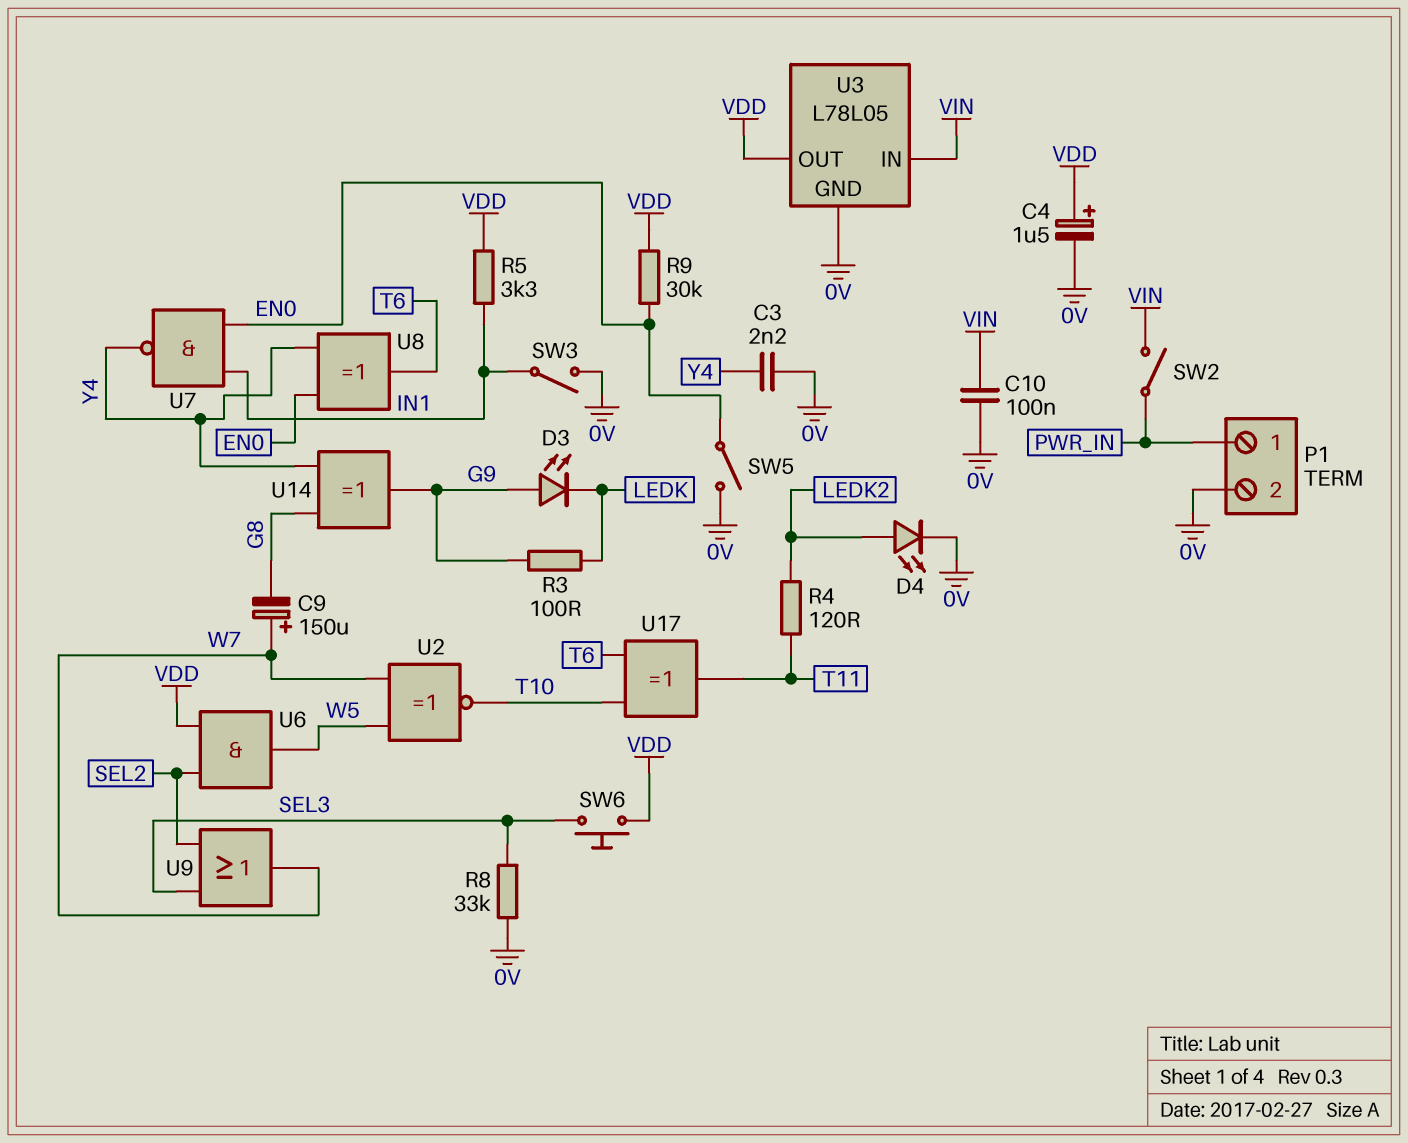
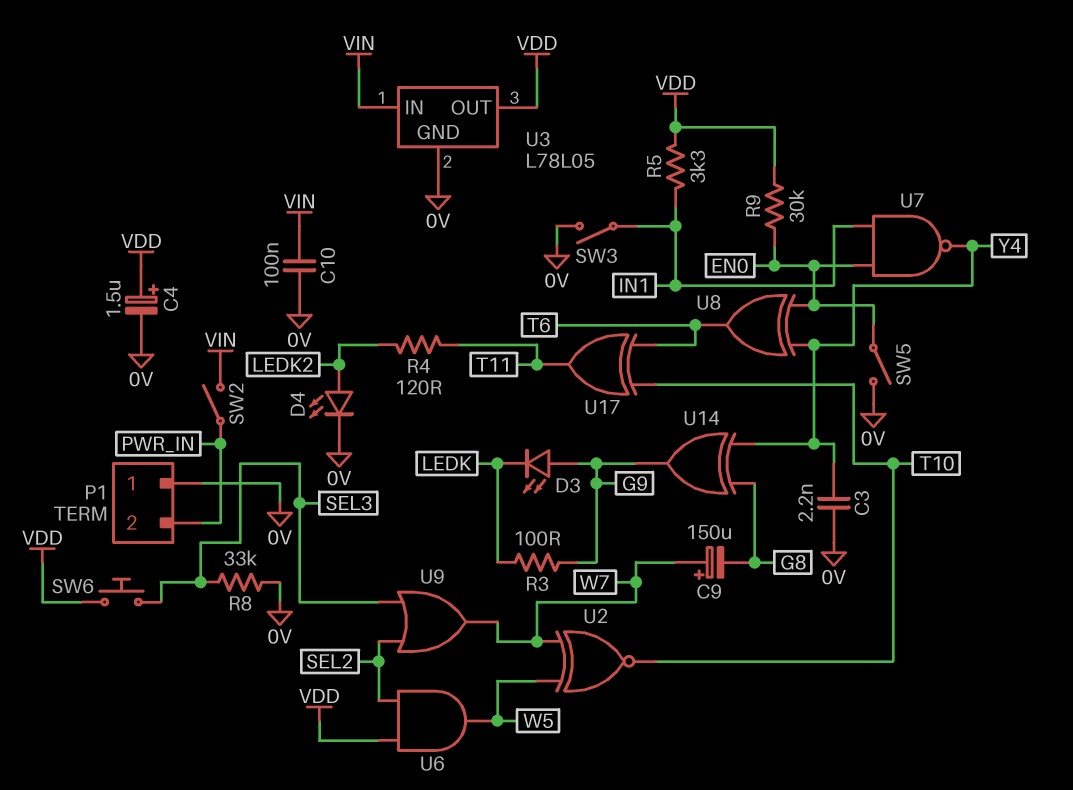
P1 pin 1: PWR_IN -> 0V
P1 pin 2: 0V -> PWR_IN

